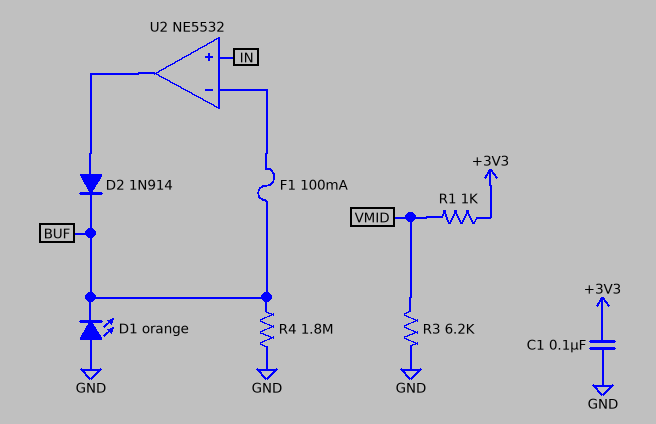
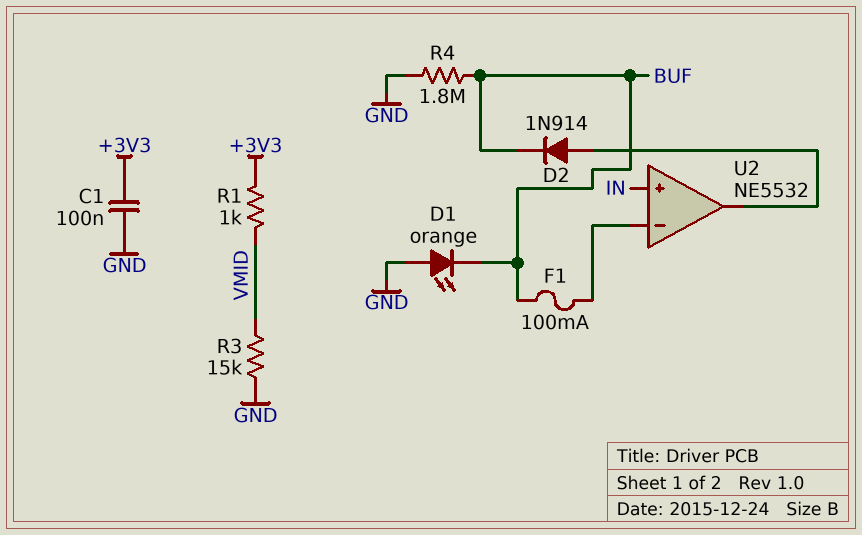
R3: 6.2k (GND, VMID) -> 15k (GND, VMID)

